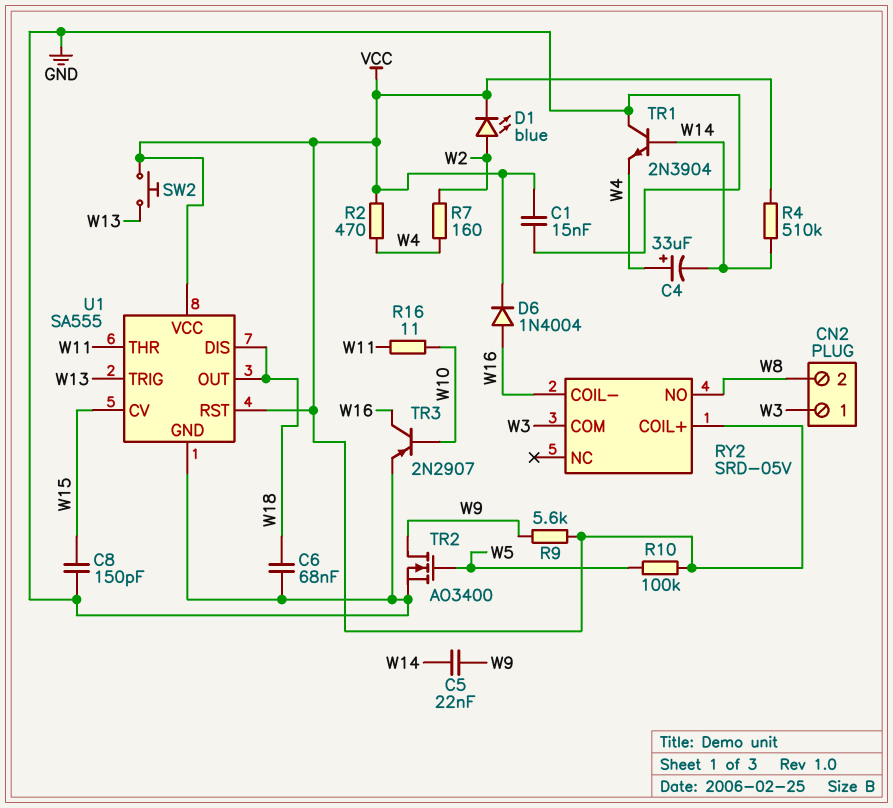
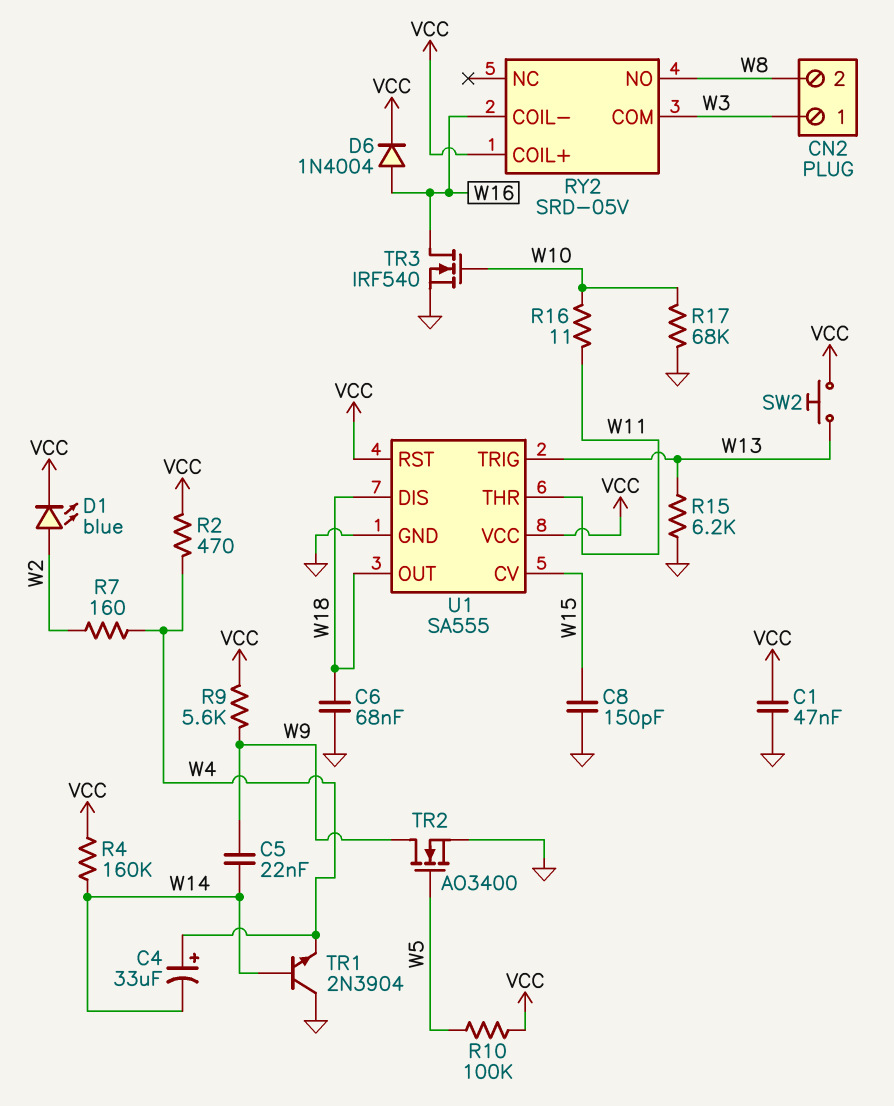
C1: 15nF (GND, VCC) -> 47nF (GND, VCC)
R4: 510k (VCC, W14) -> 160k (VCC, W14)
R15: none -> 6.2k (GND, W13)
R17: none -> 68k (GND, W10)
TR3: PNP 2N2907 (B W10, C W16, E GND) -> NMOS IRF540 (G W10, D W16, S GND)

